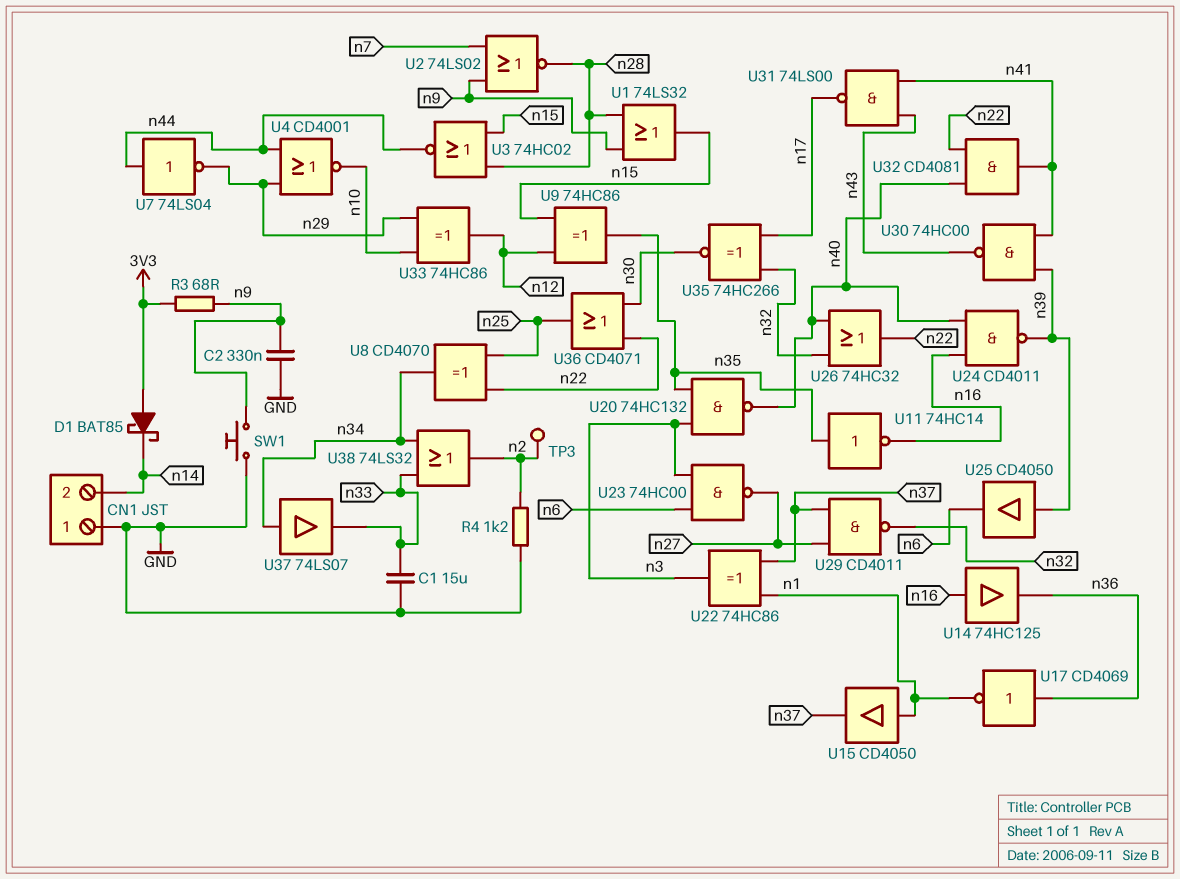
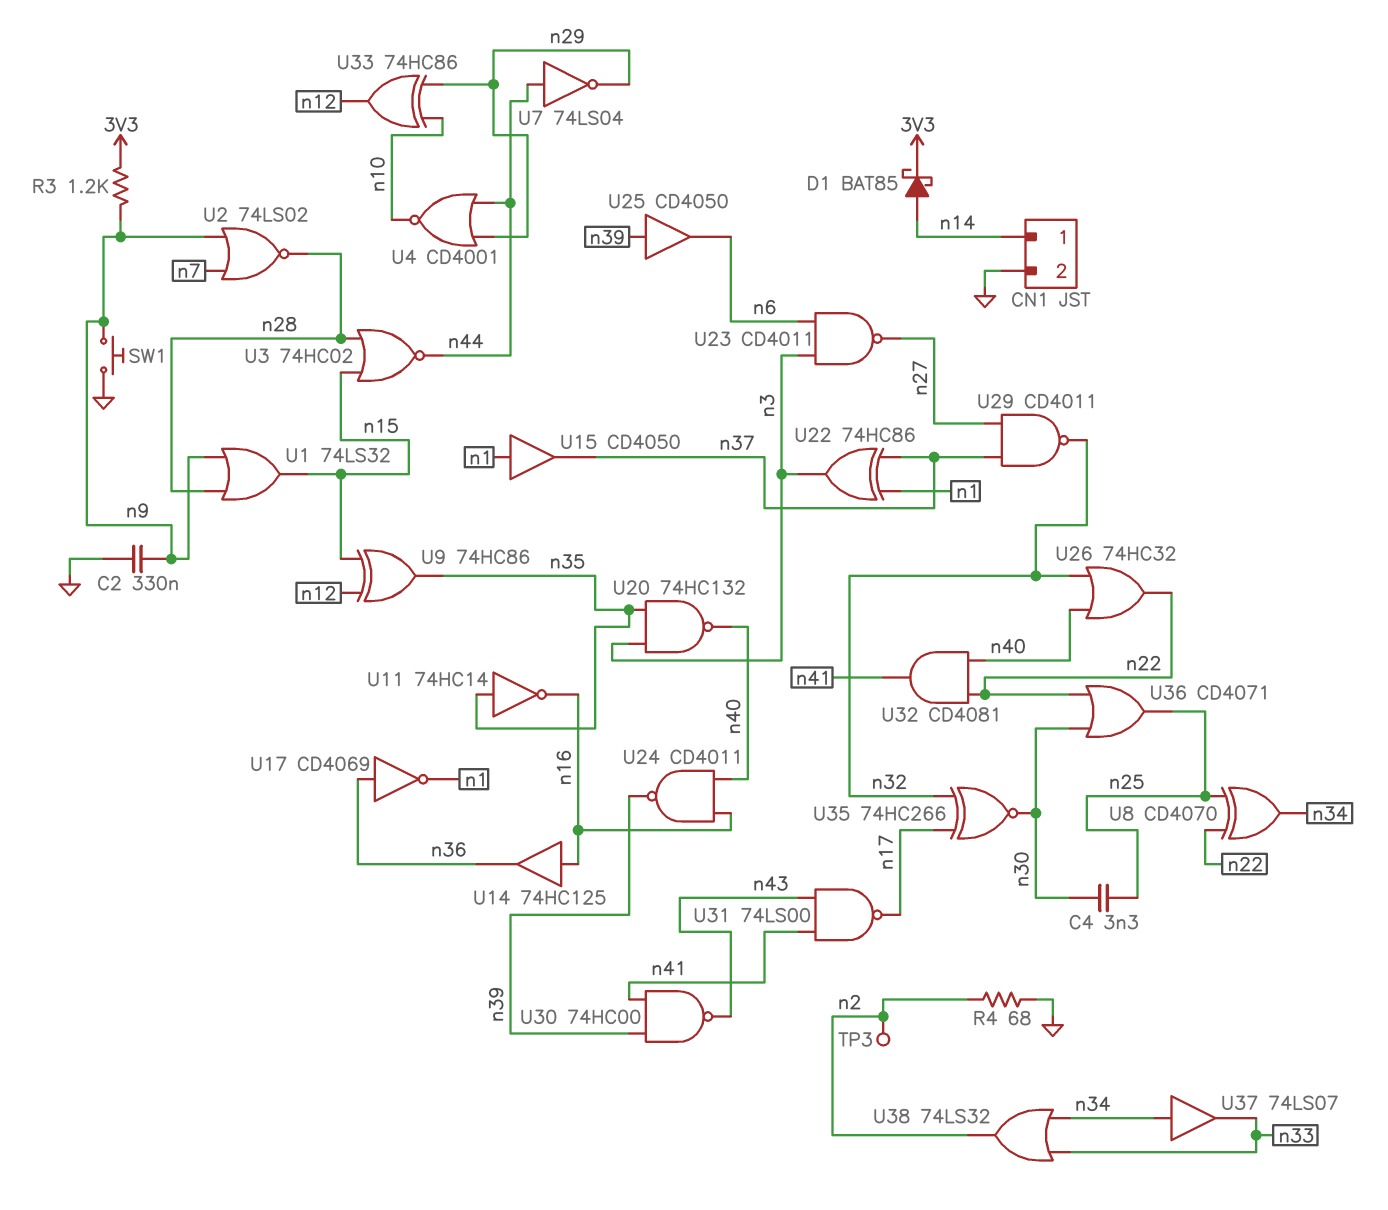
C1: 15uF (GND, n33) -> none
C4: none -> 3.3nF (n25, n30)
CN1 pin 1: GND -> n14
CN1 pin 2: n14 -> GND
D1: schottky BAT85 (A 3V3, K n14) -> schottky BAT85 (A n14, K 3V3)
R3: 68 (3V3, n9) -> 1.2k (3V3, n9)
R4: 1.2k (GND, n2) -> 68 (GND, n2)
U23: NAND 74HC00 (in n3, in n6, out n27) -> NAND CD4011 (in n3, in n6, out n27)

